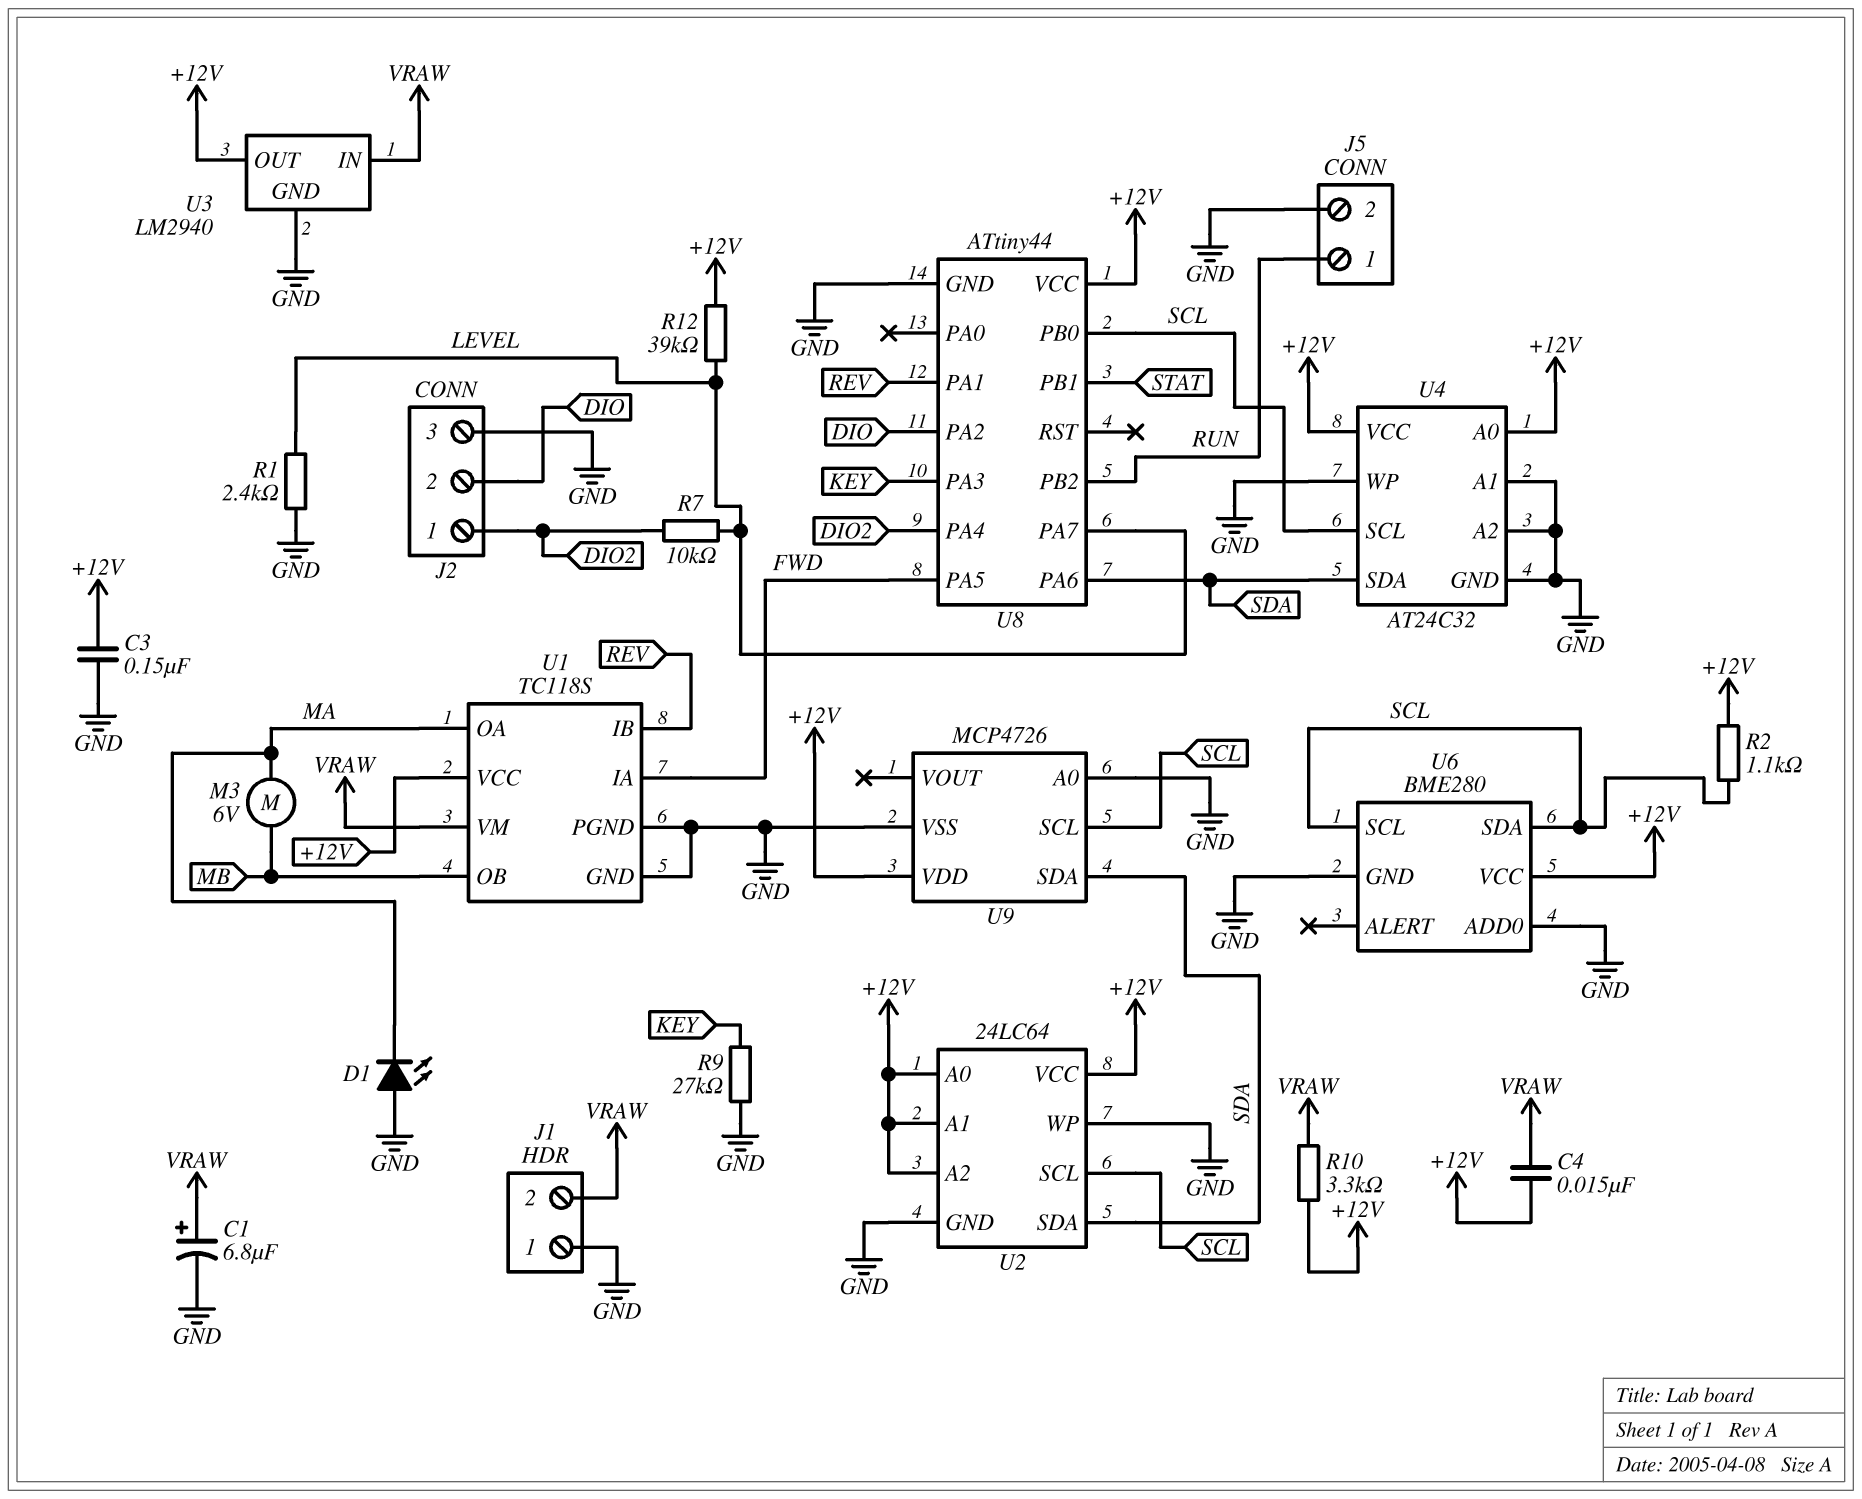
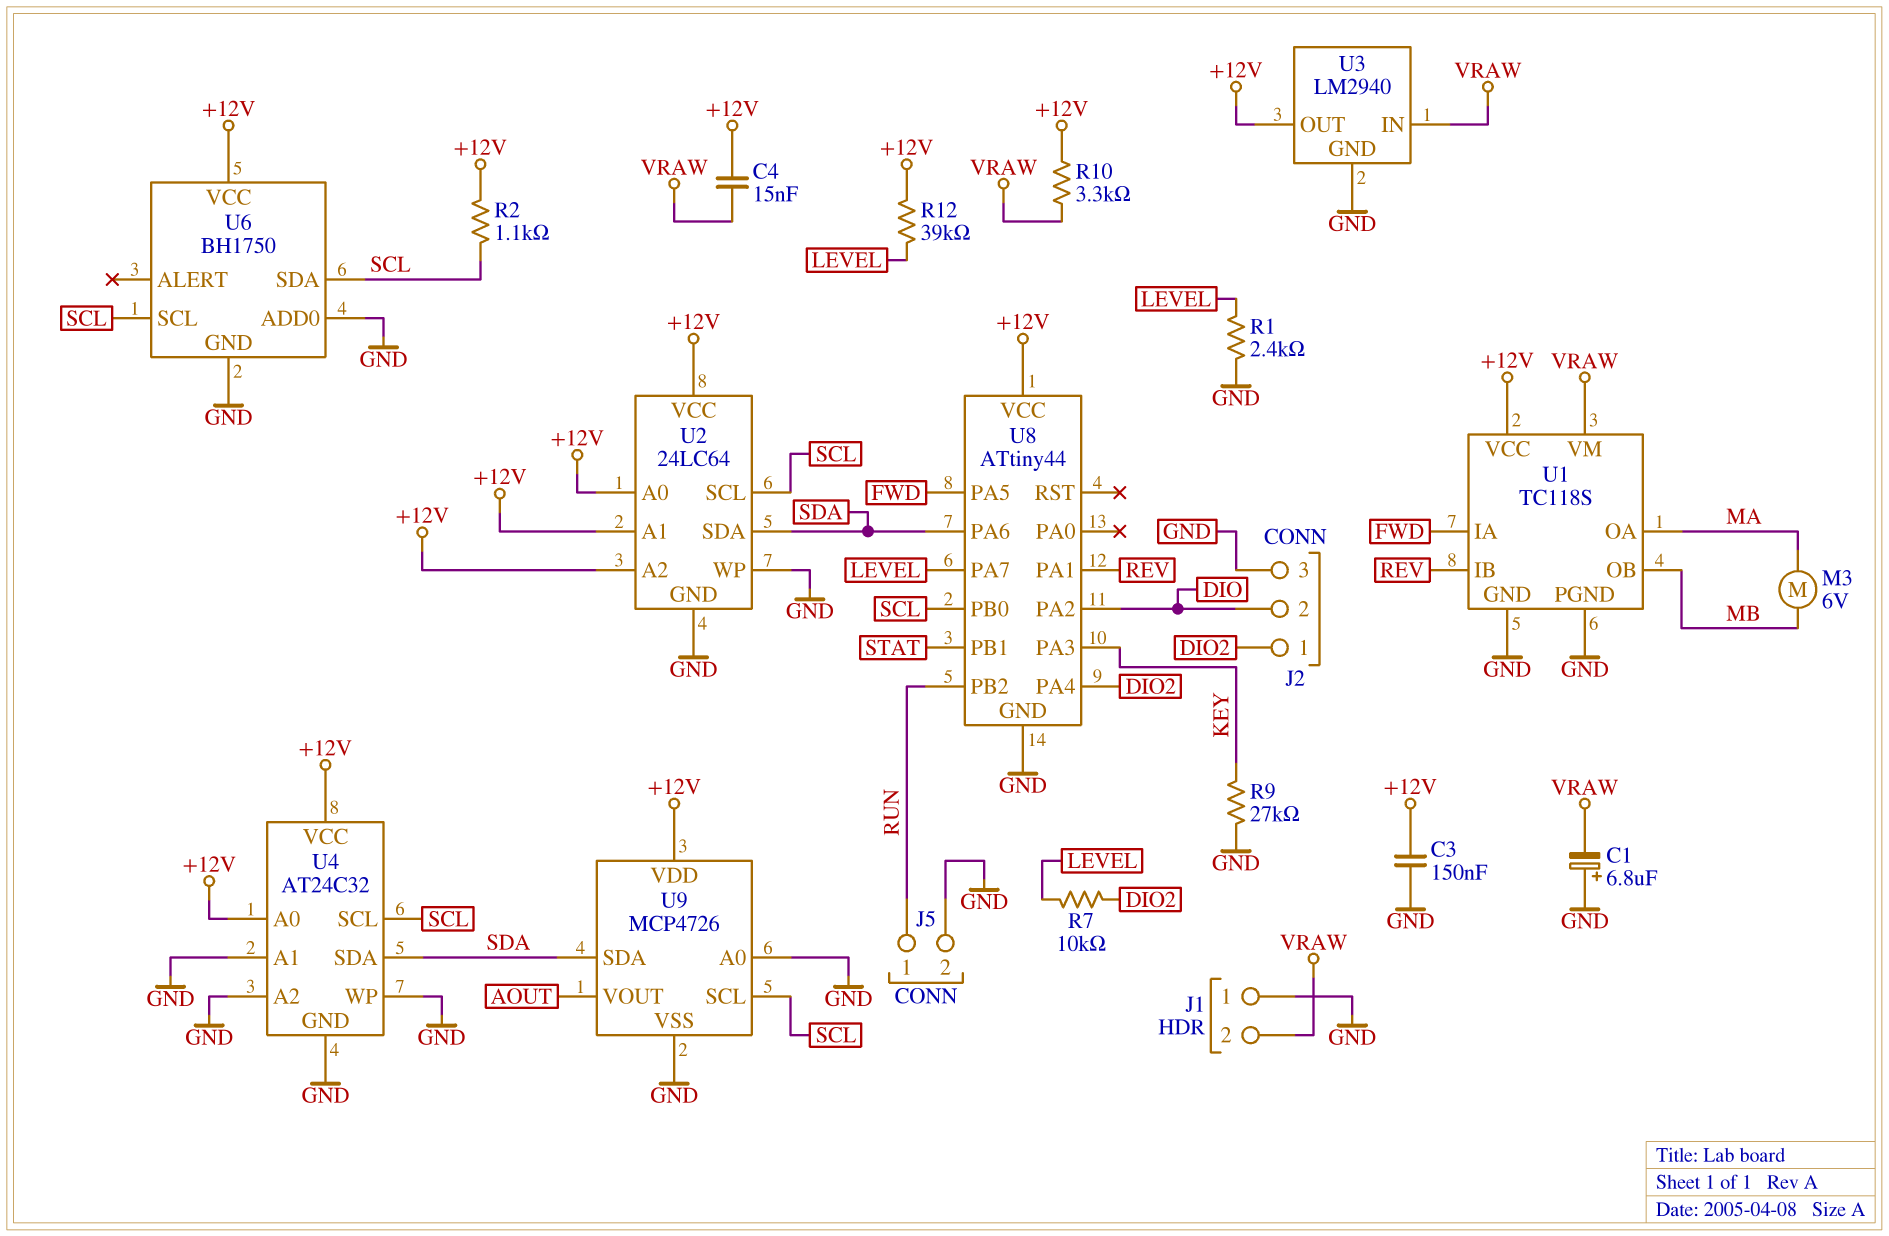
C1: 6.8uF (plus VRAW, minus GND) -> 6.8uF (plus GND, minus VRAW)
D1: LED (A GND, K MA) -> none
U6: BME280 -> BH1750
U9 pin VOUT: none -> AOUT

